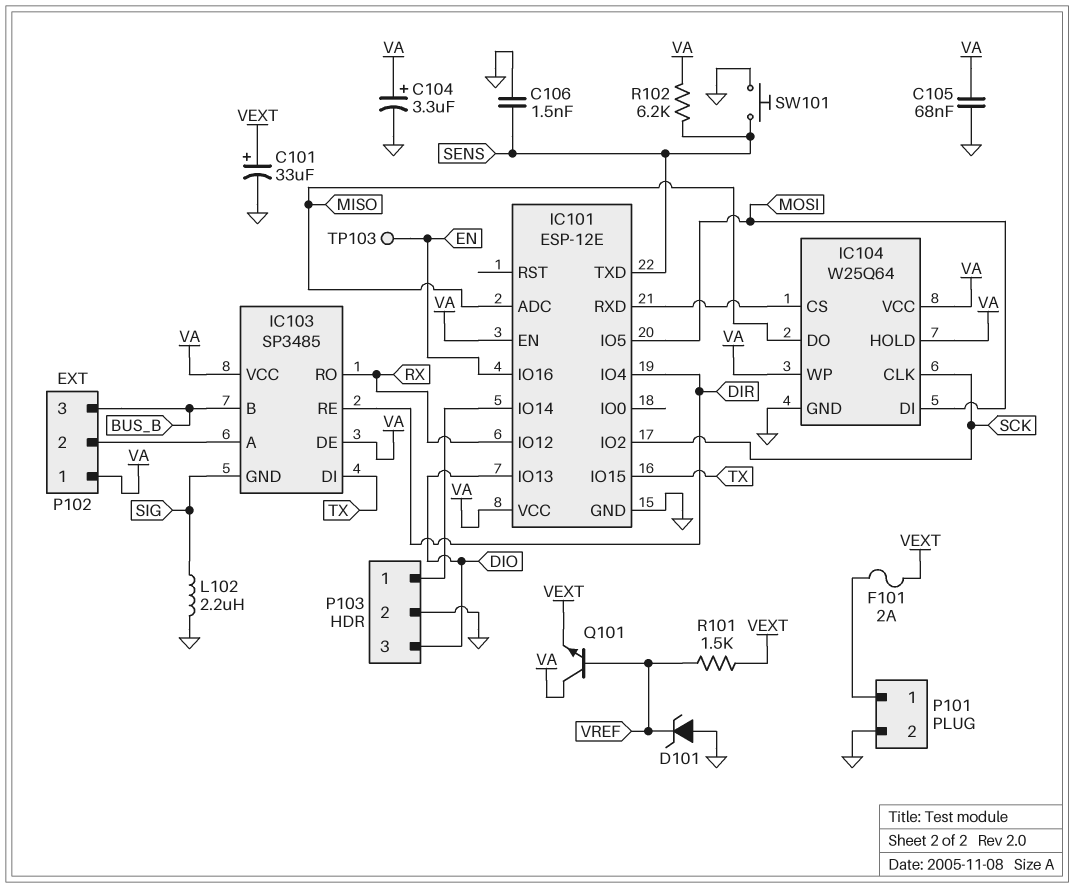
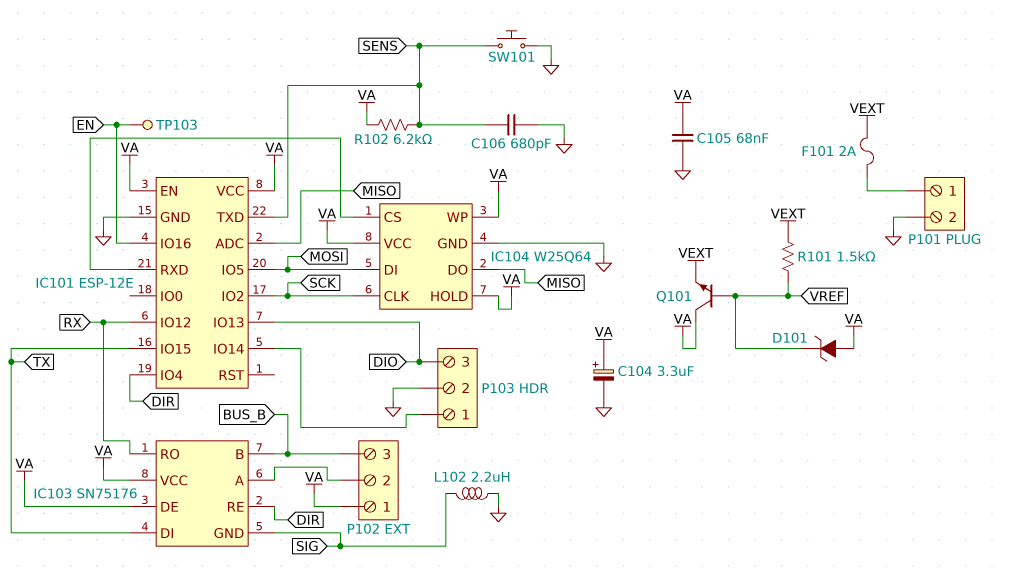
C101: 33uF (plus VEXT, minus GND) -> none
C106: 1.5nF (GND, SENS) -> 680pF (GND, SENS)
D101: zener (A GND, K VREF) -> zener (A VA, K VREF)
IC103: SP3485 -> SN75176

